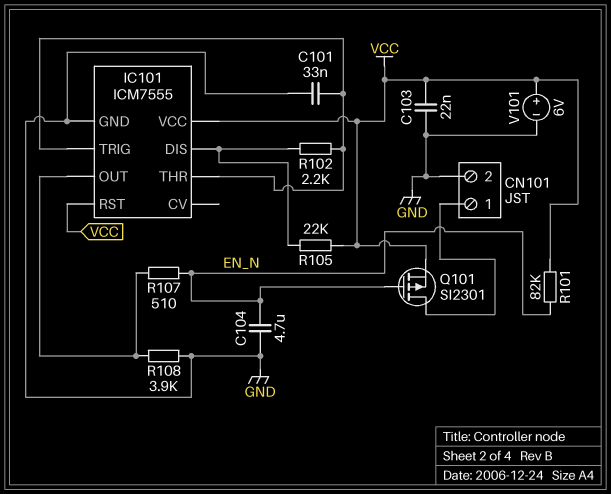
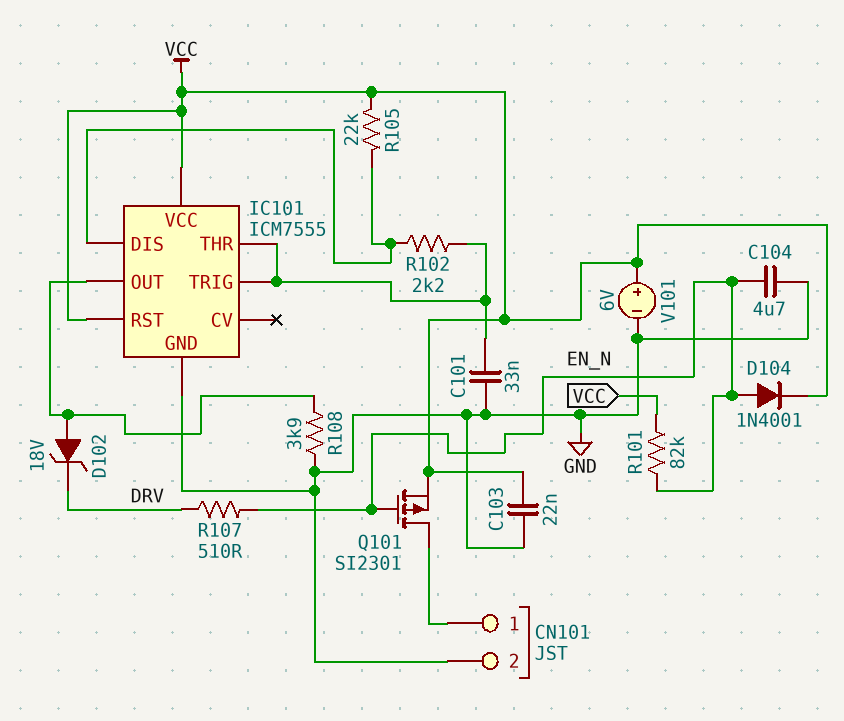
D102: none -> zener 18V (A IC101/OUT, K DRV)
D104: none -> diode 1N4001 (A EN_N, K VCC)
R107: 510 (EN_N, IC101/OUT) -> 510 (DRV, EN_N)

